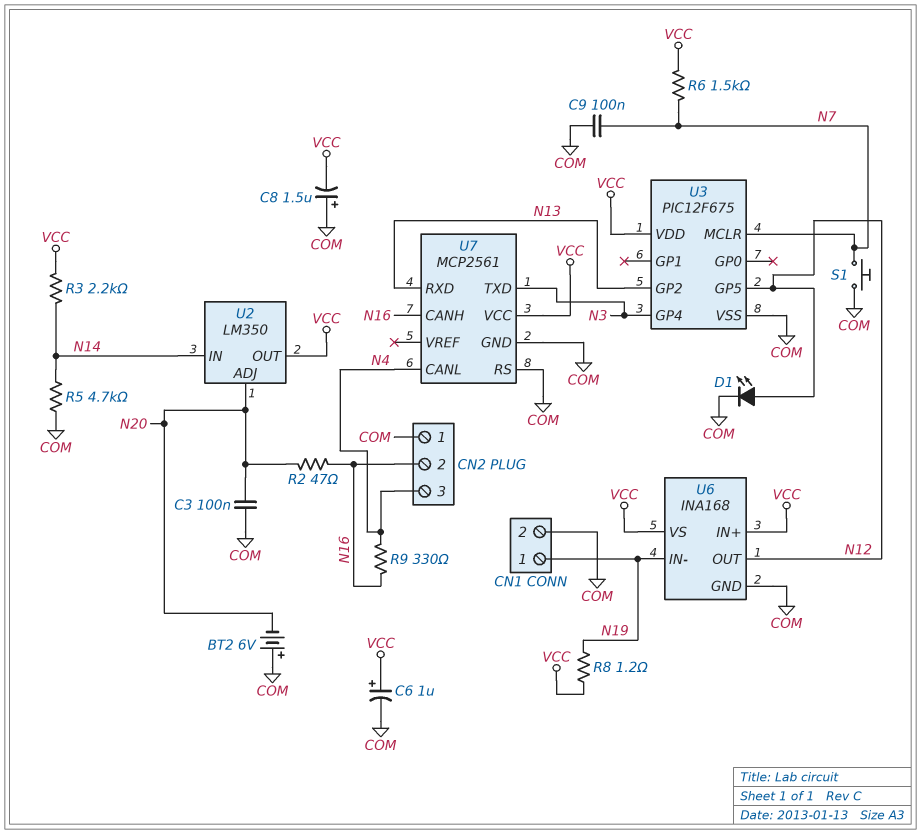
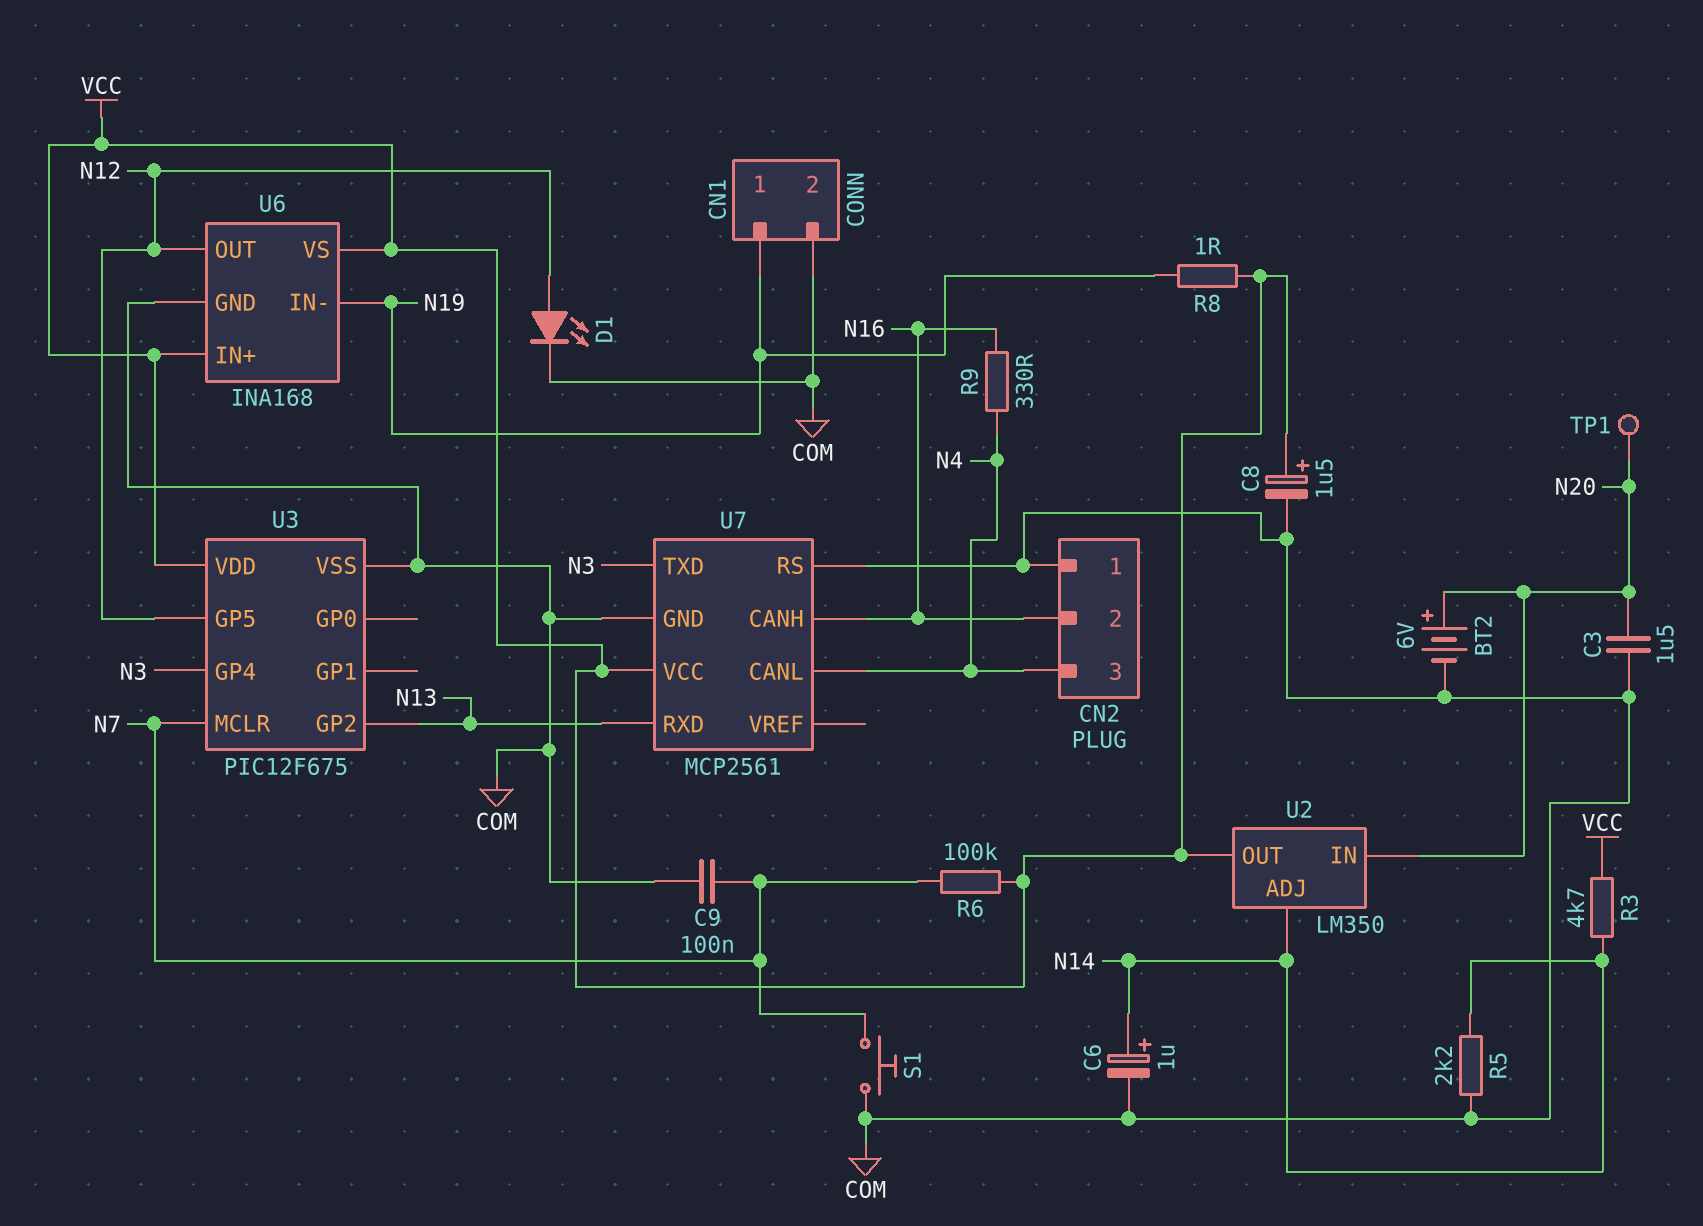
BT2: 6V (plus COM, minus N20) -> 6V (plus N20, minus COM)
C3: 100nF (COM, N20) -> 1.5uF (COM, N20)
C6: 1uF (plus VCC, minus COM) -> 1uF (plus N14, minus COM)
C8: 1.5uF (plus COM, minus VCC) -> 1.5uF (plus VCC, minus COM)
R2: 47 (N16, N20) -> none
R3: 2.2k (N14, VCC) -> 4.7k (N14, VCC)
R5: 4.7k (COM, N14) -> 2.2k (COM, N14)
R6: 1.5k (N7, VCC) -> 100k (N7, VCC)
R8: 1.2 (N19, VCC) -> 1 (N19, VCC)
TP1: none -> test point (N20)
U2 pin ADJ: N20 -> N14
U2 pin IN: N14 -> N20

